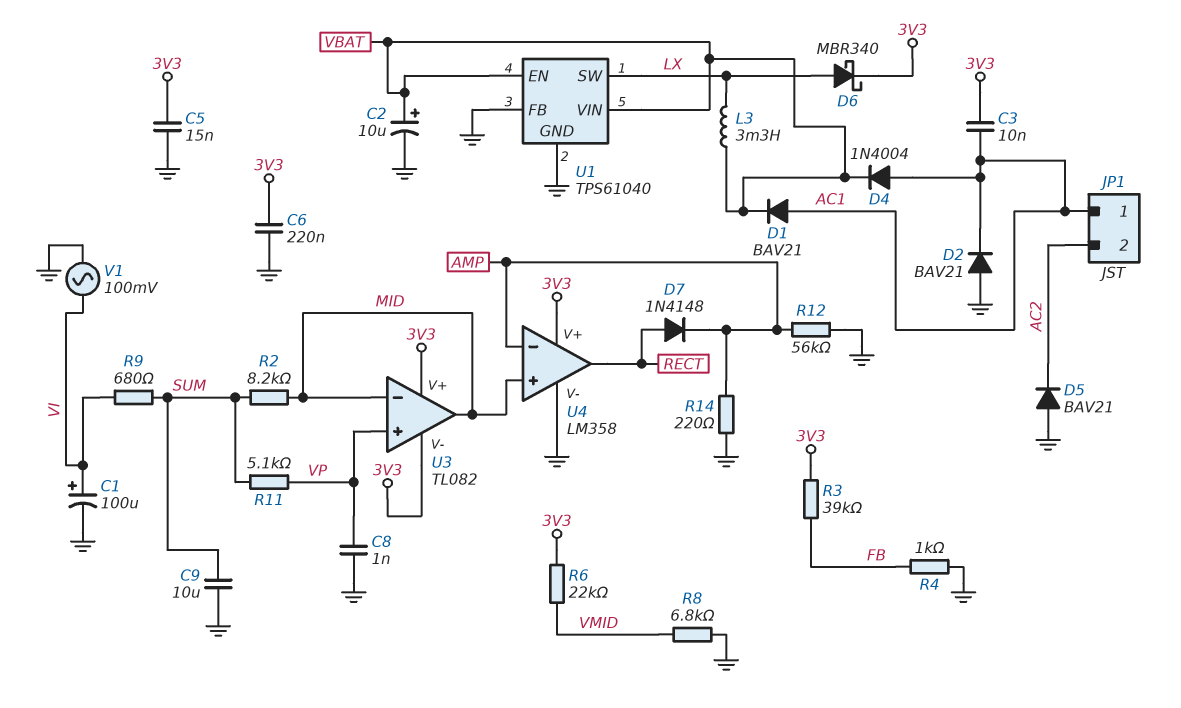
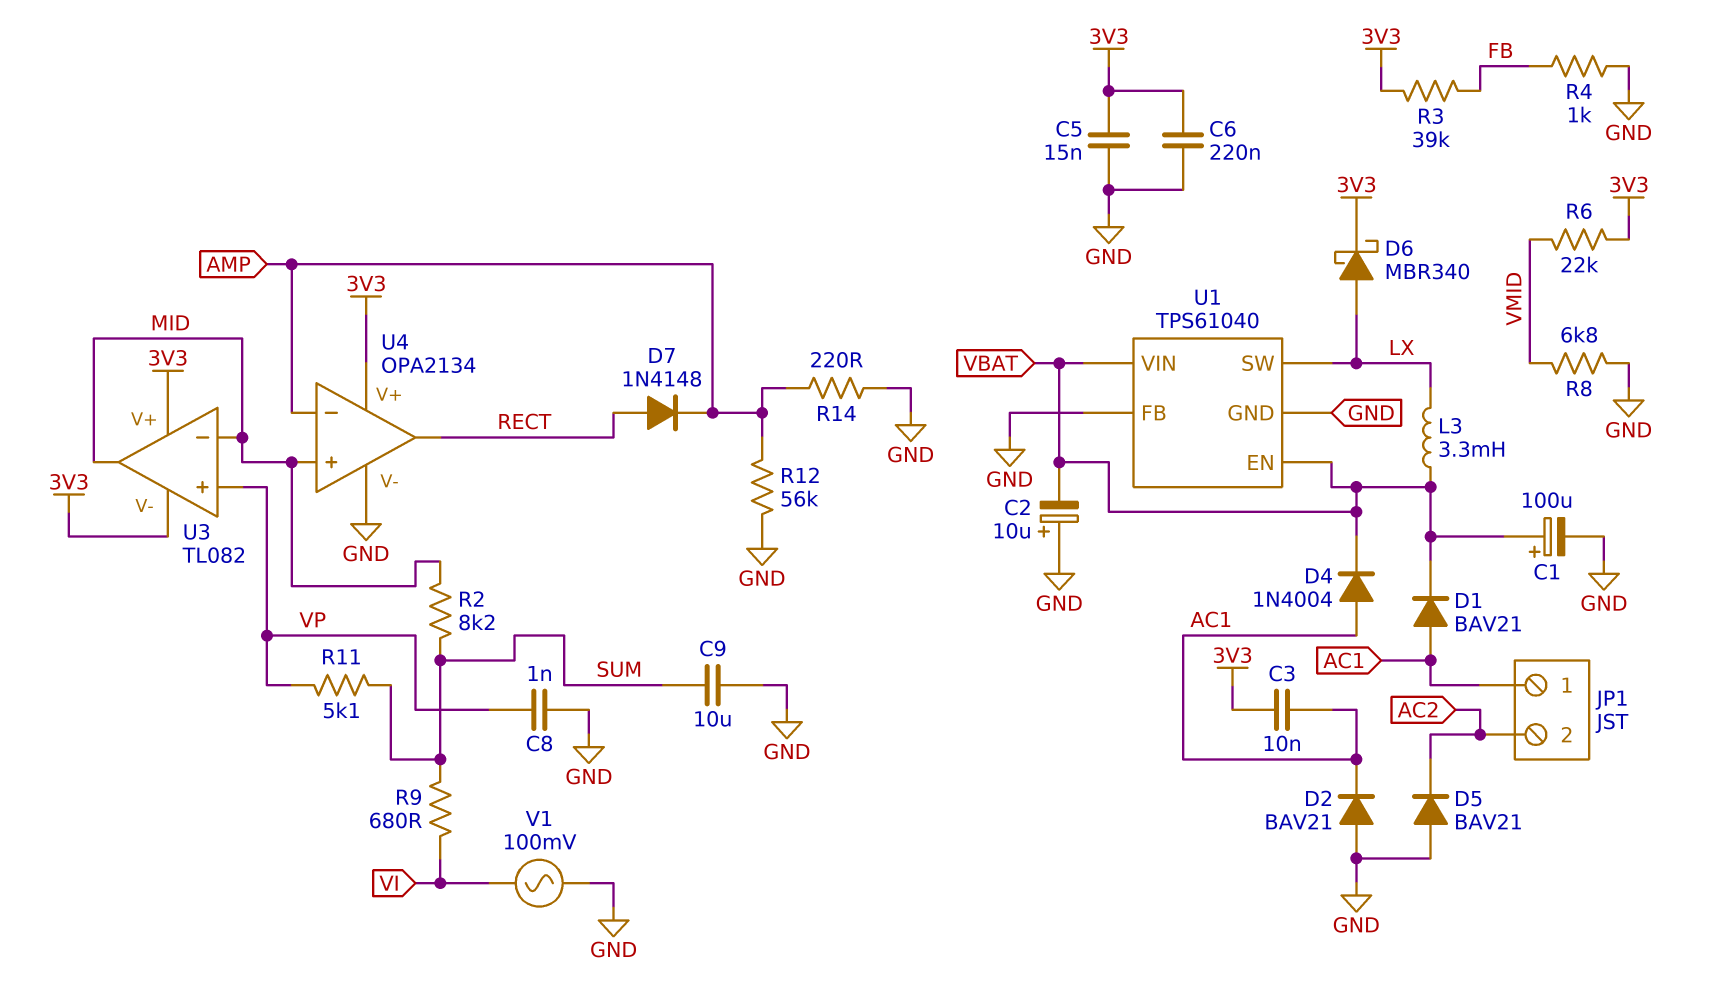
C1: 100uF (plus VI, minus GND) -> 100uF (plus VBAT, minus GND)
C2: 10uF (plus VBAT, minus GND) -> 10uF (plus GND, minus VBAT)
U4: LM358 -> OPA2134

